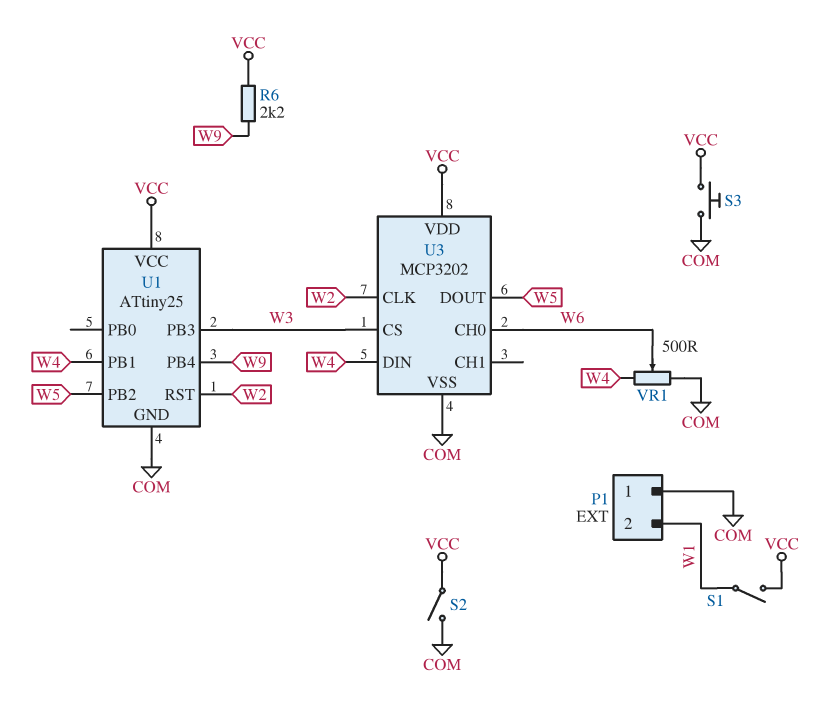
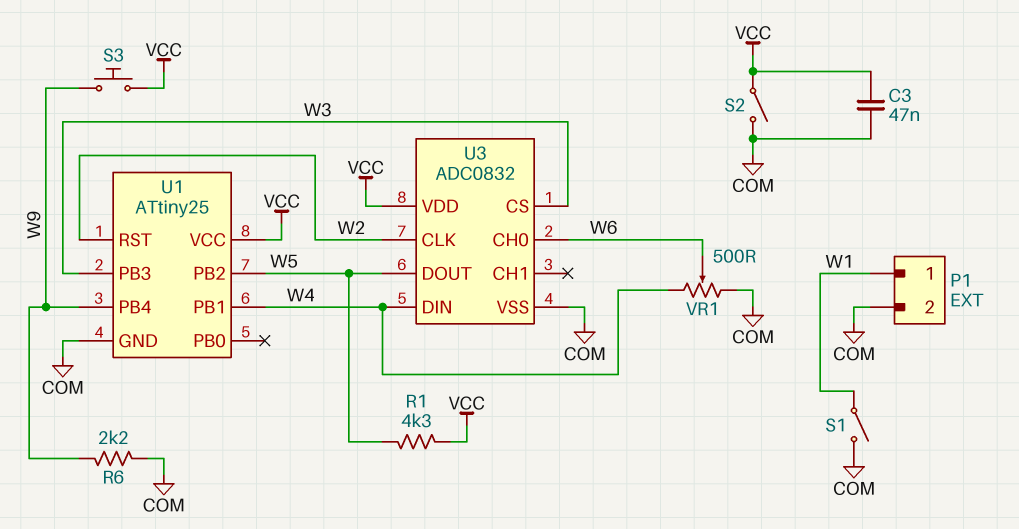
C3: none -> 47nF (COM, VCC)
P1 pin 1: COM -> W1
P1 pin 2: W1 -> COM
R1: none -> 4.3k (VCC, W5)
R6: 2.2k (VCC, W9) -> 2.2k (COM, W9)
S1: switch (VCC, W1) -> switch (COM, W1)
S3: button (COM, VCC) -> button (VCC, W9)
U3: MCP3202 -> ADC0832

